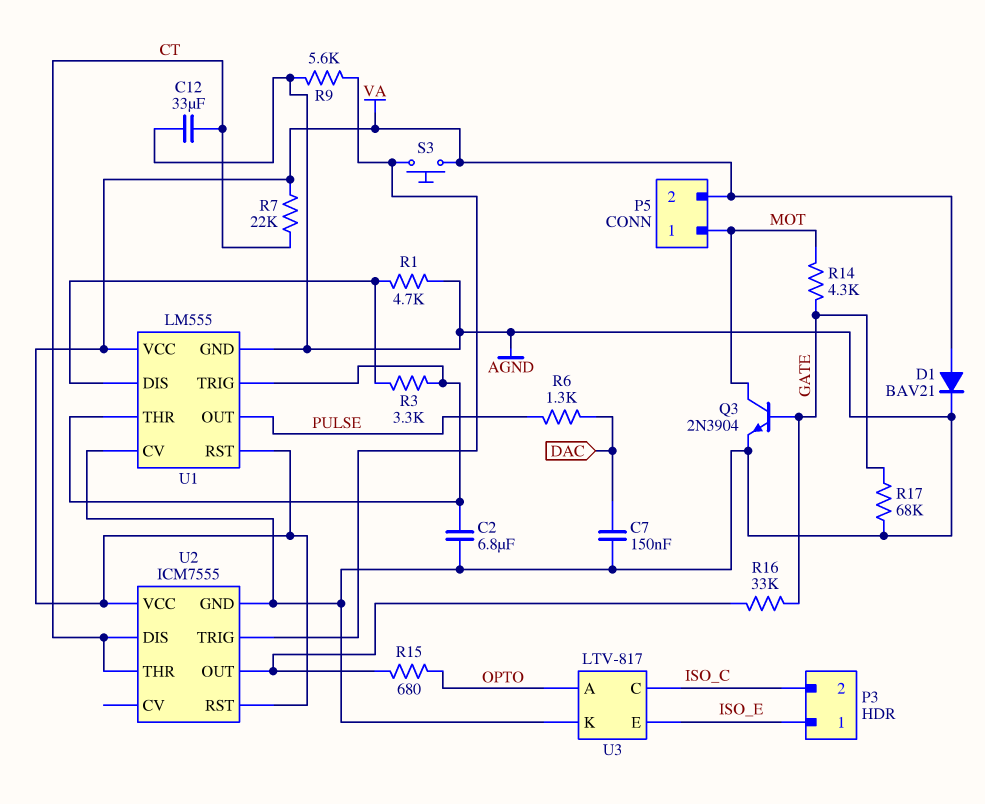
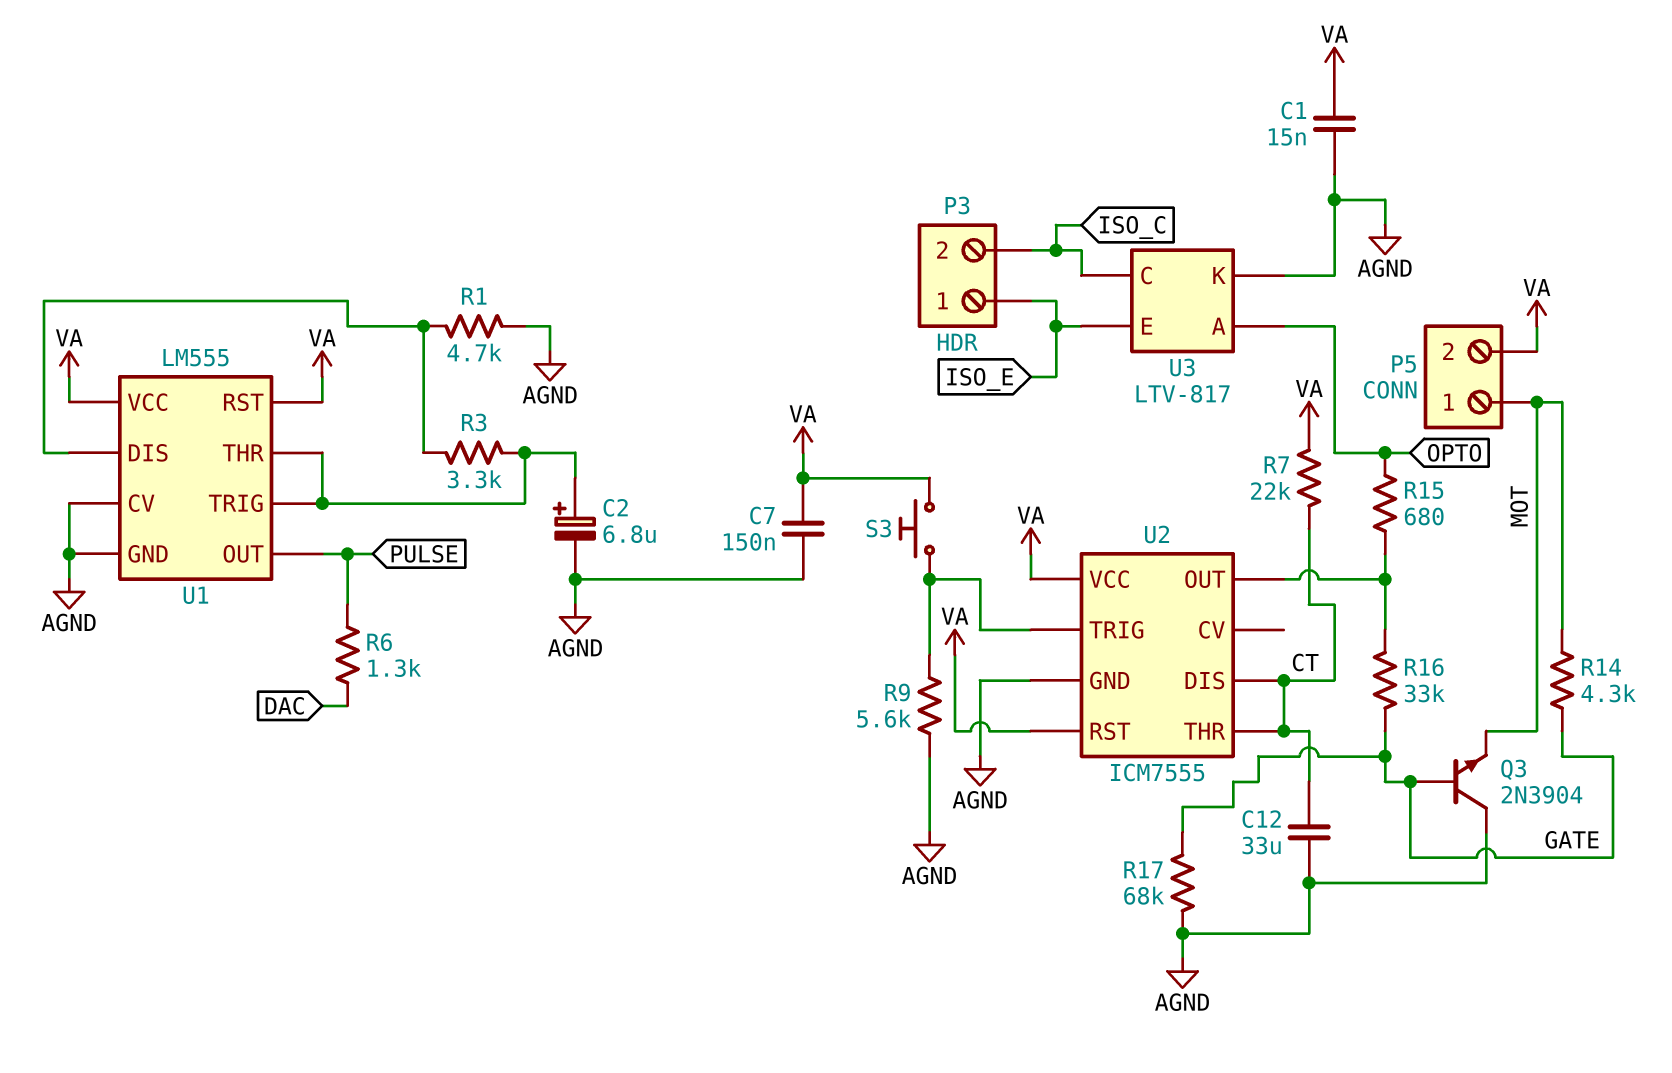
C1: none -> 15nF (AGND, VA)
C2: 6.8uF (AGND, U1/THR) -> 6.8uF (plus U1/THR, minus AGND)
C7: 150nF (AGND, DAC) -> 150nF (AGND, VA)
D1: diode BAV21 (A VA, K AGND) -> none
Q3: NPN 2N3904 (B GATE, C MOT, E AGND) -> NPN 2N3904 (B GATE, C AGND, E MOT)

